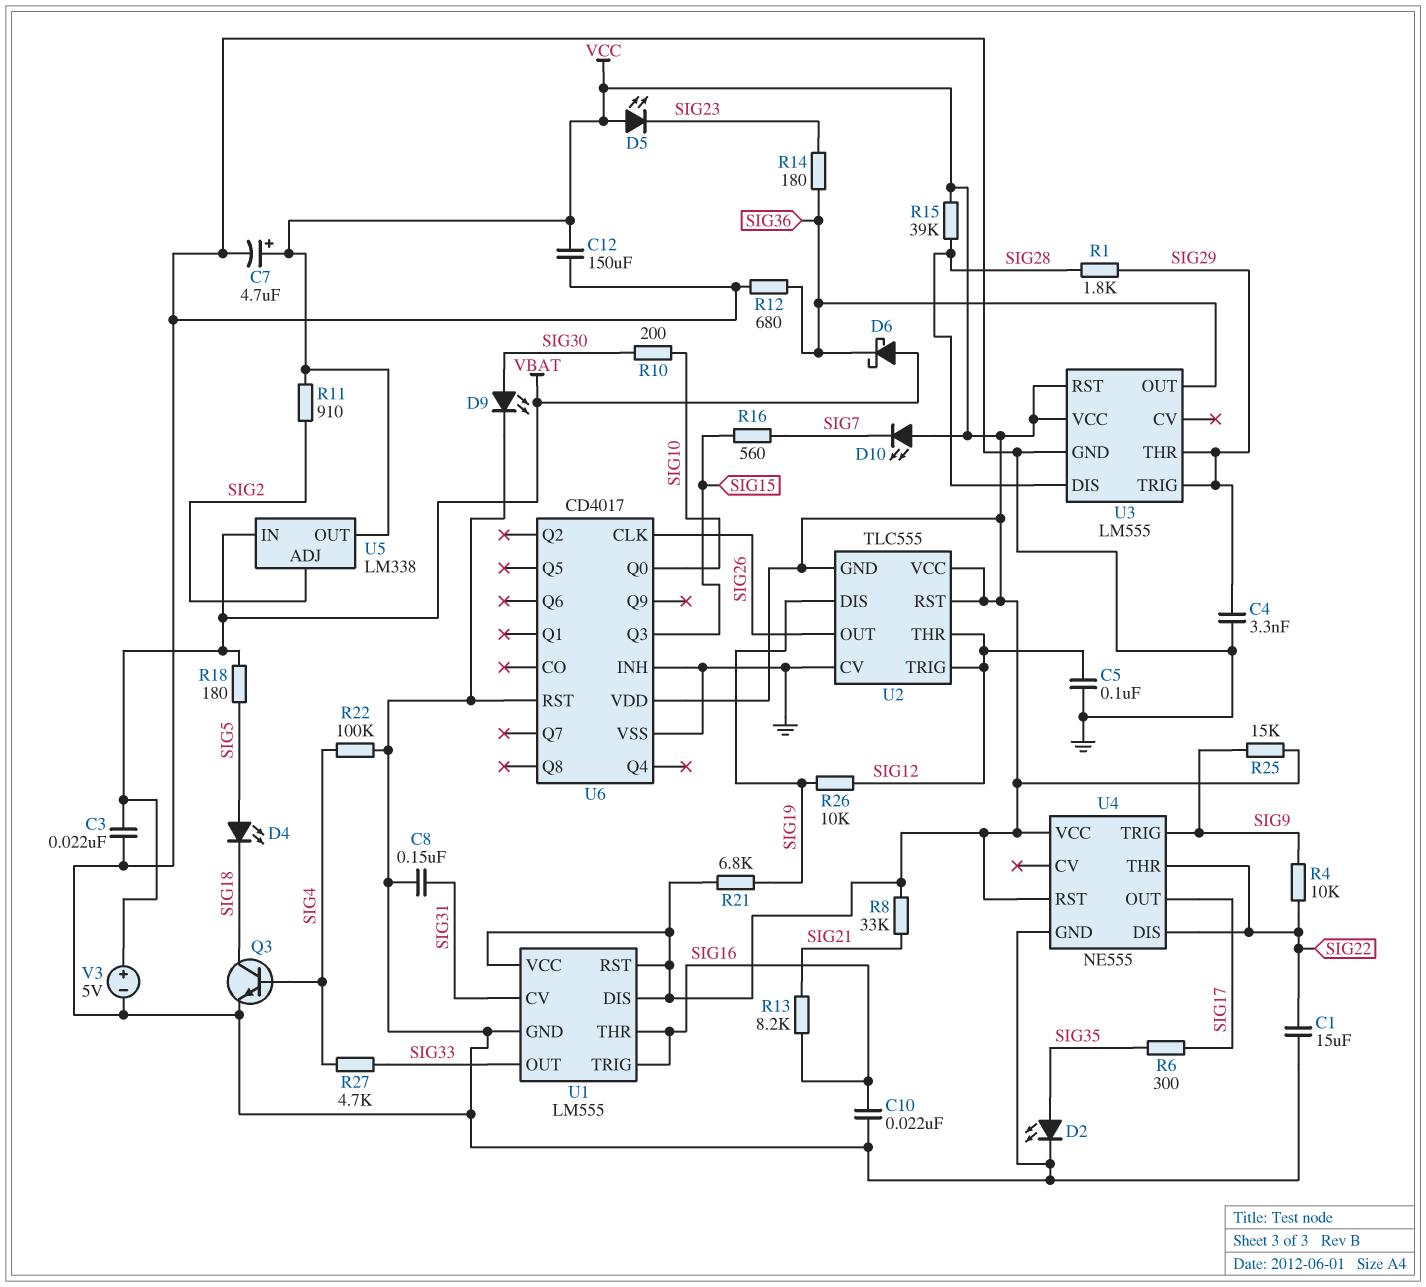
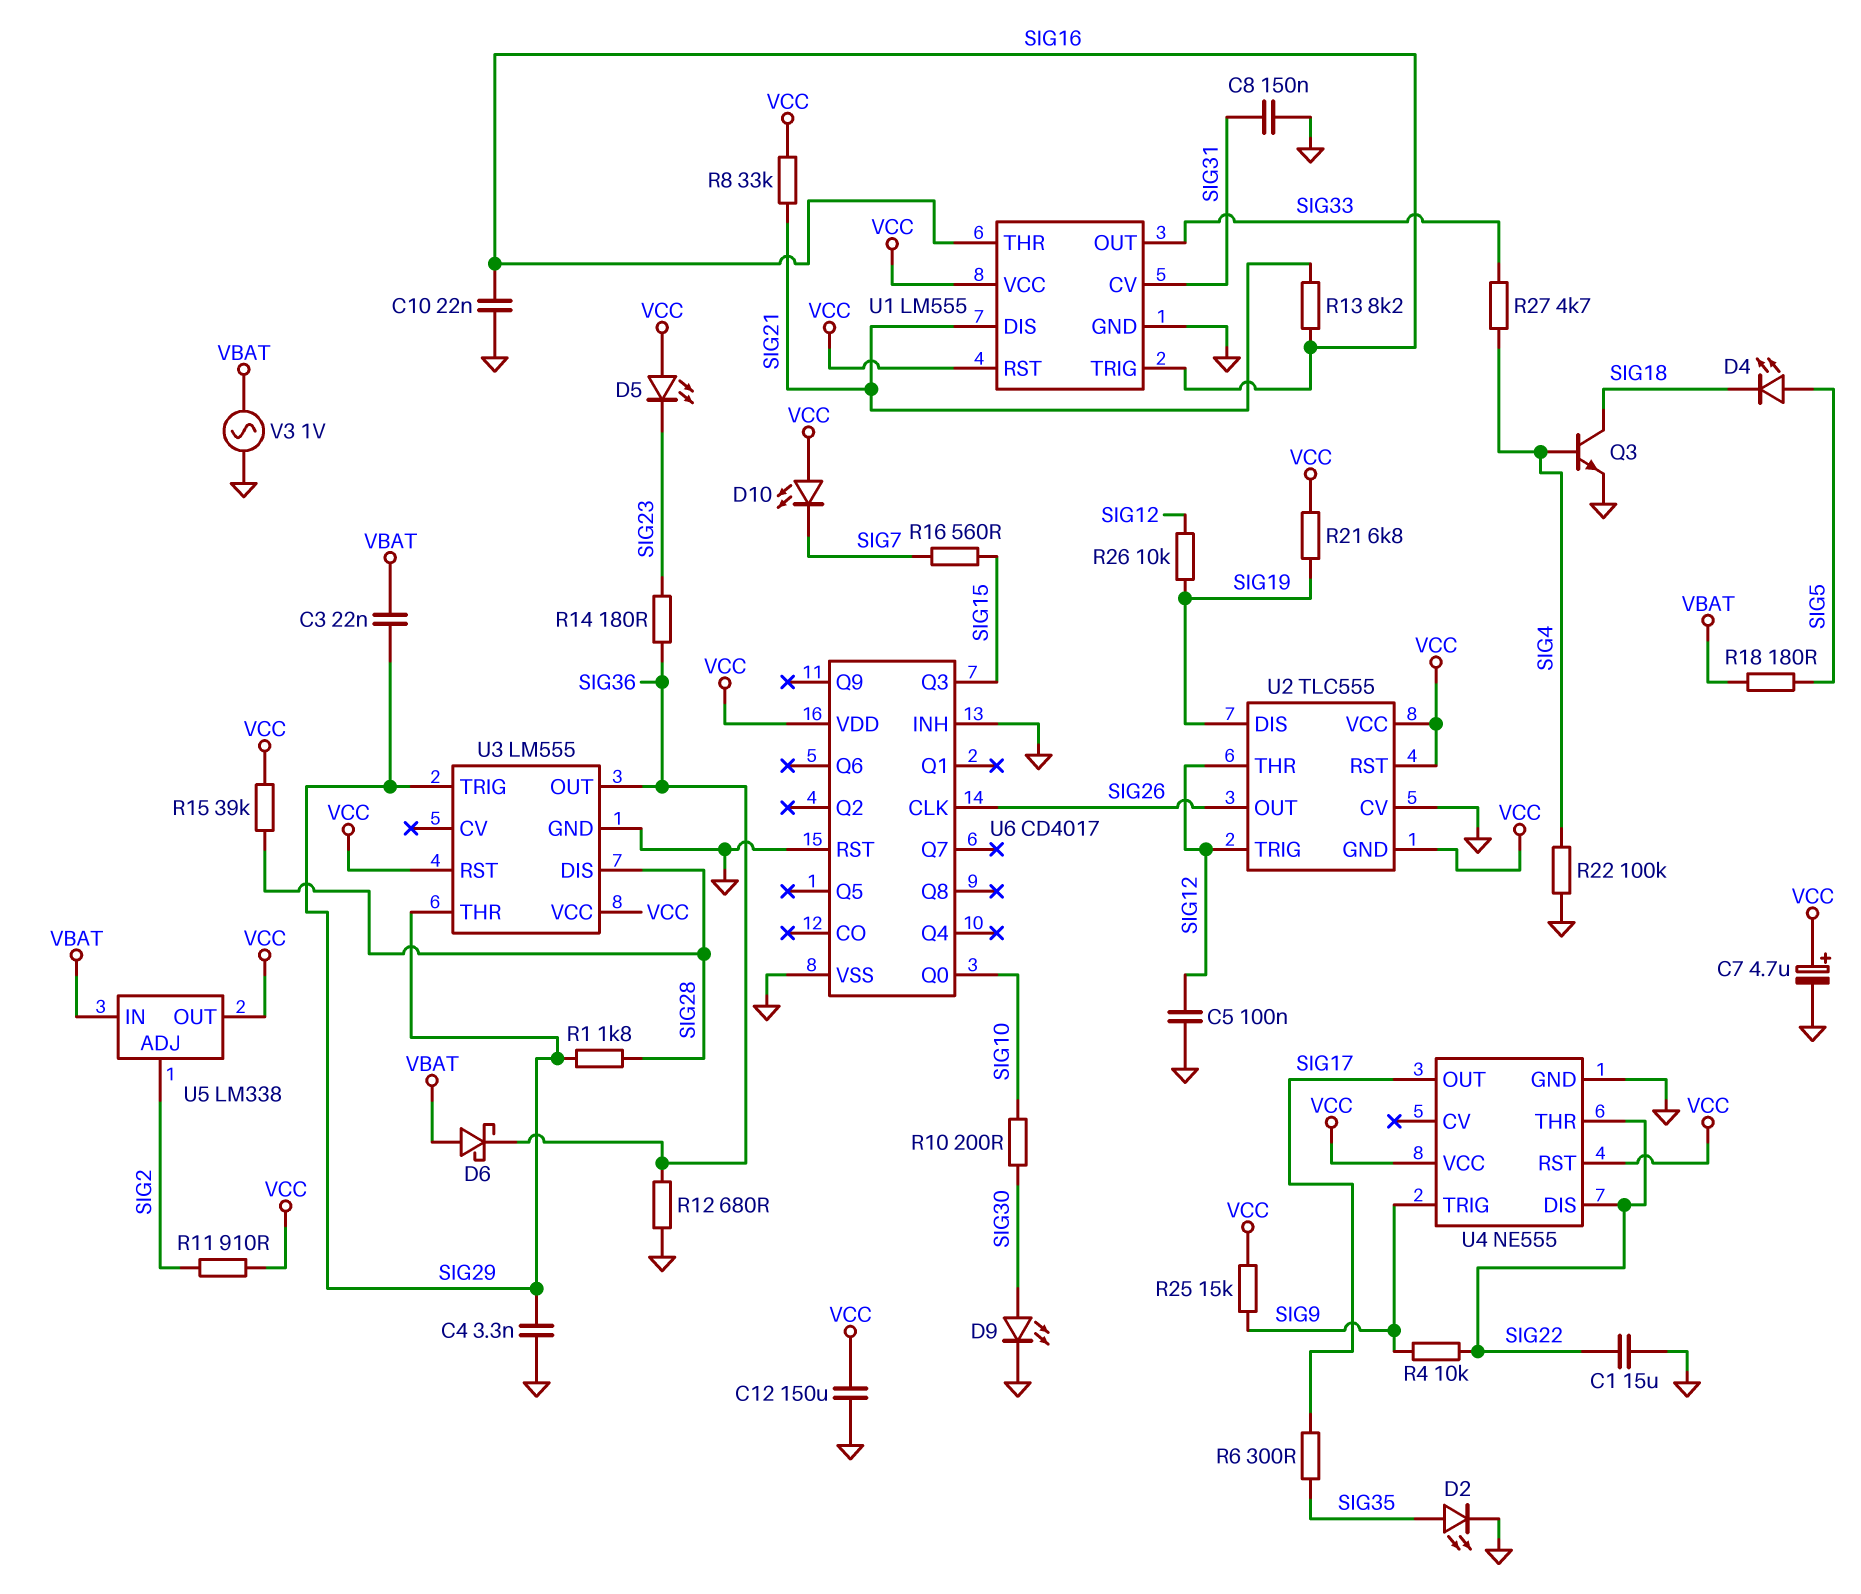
C3: 22nF (GND, VBAT) -> 22nF (SIG29, VBAT)
U1 pin DIS: VCC -> SIG21
V3: 5V (plus VBAT, minus GND) -> AC 1V (GND, VBAT)

